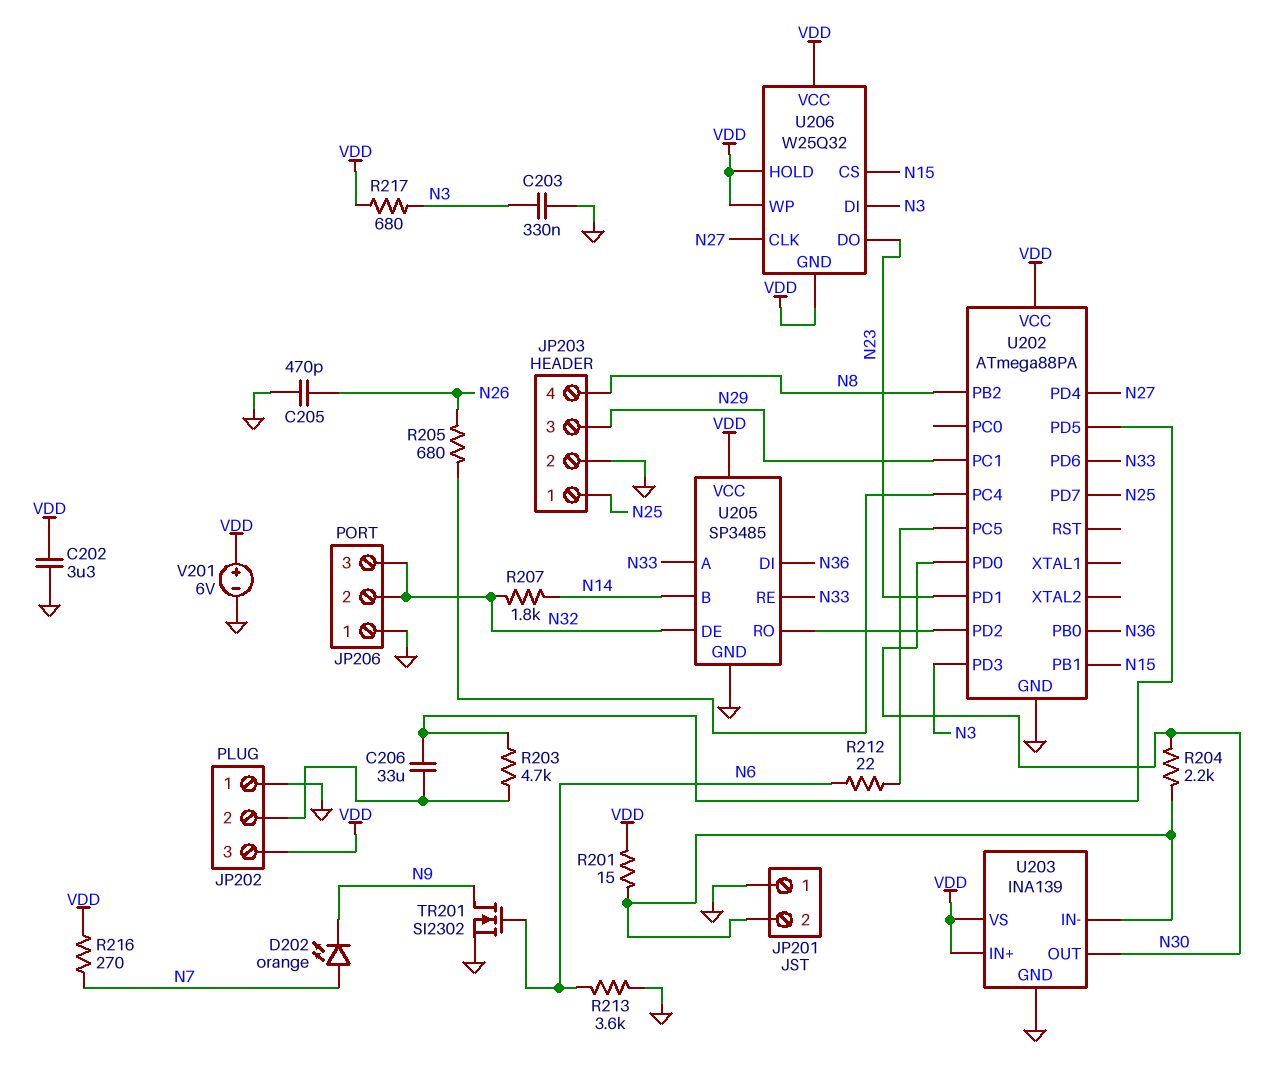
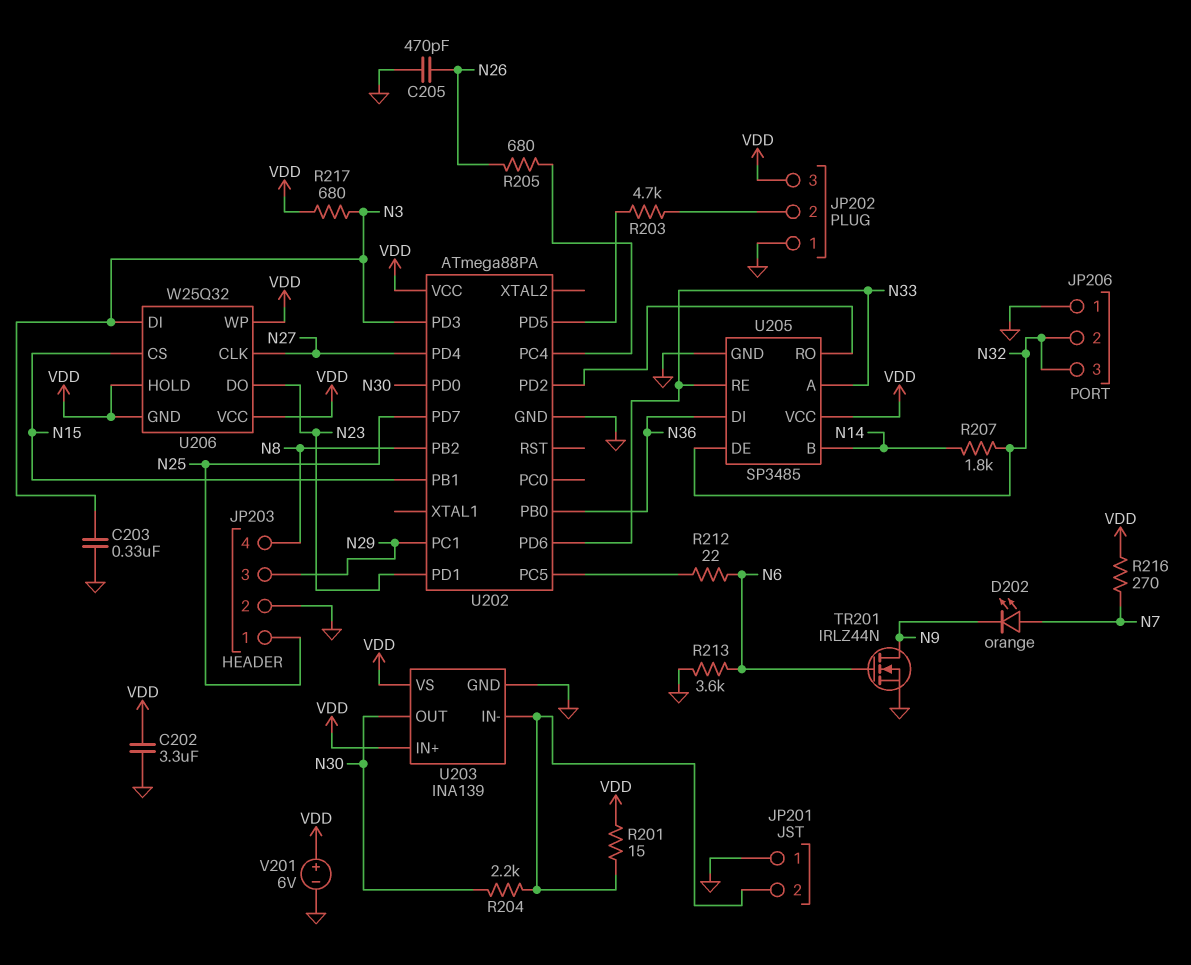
C206: 33uF (JP202/2, U202/PD5) -> none
TR201: NMOS SI2302 (G N6, D N9, S GND) -> NMOS IRLZ44N (G N6, D N9, S GND)

